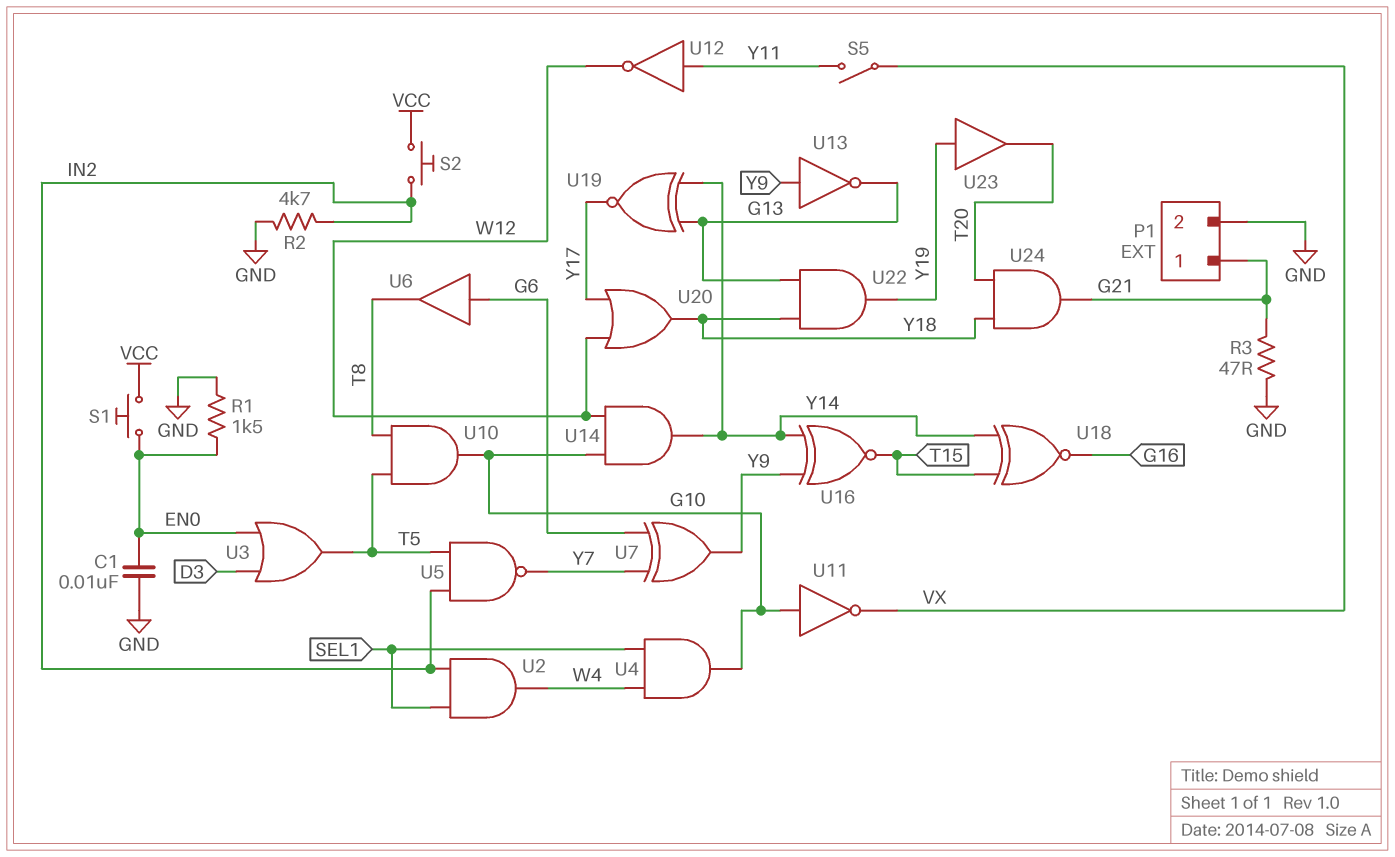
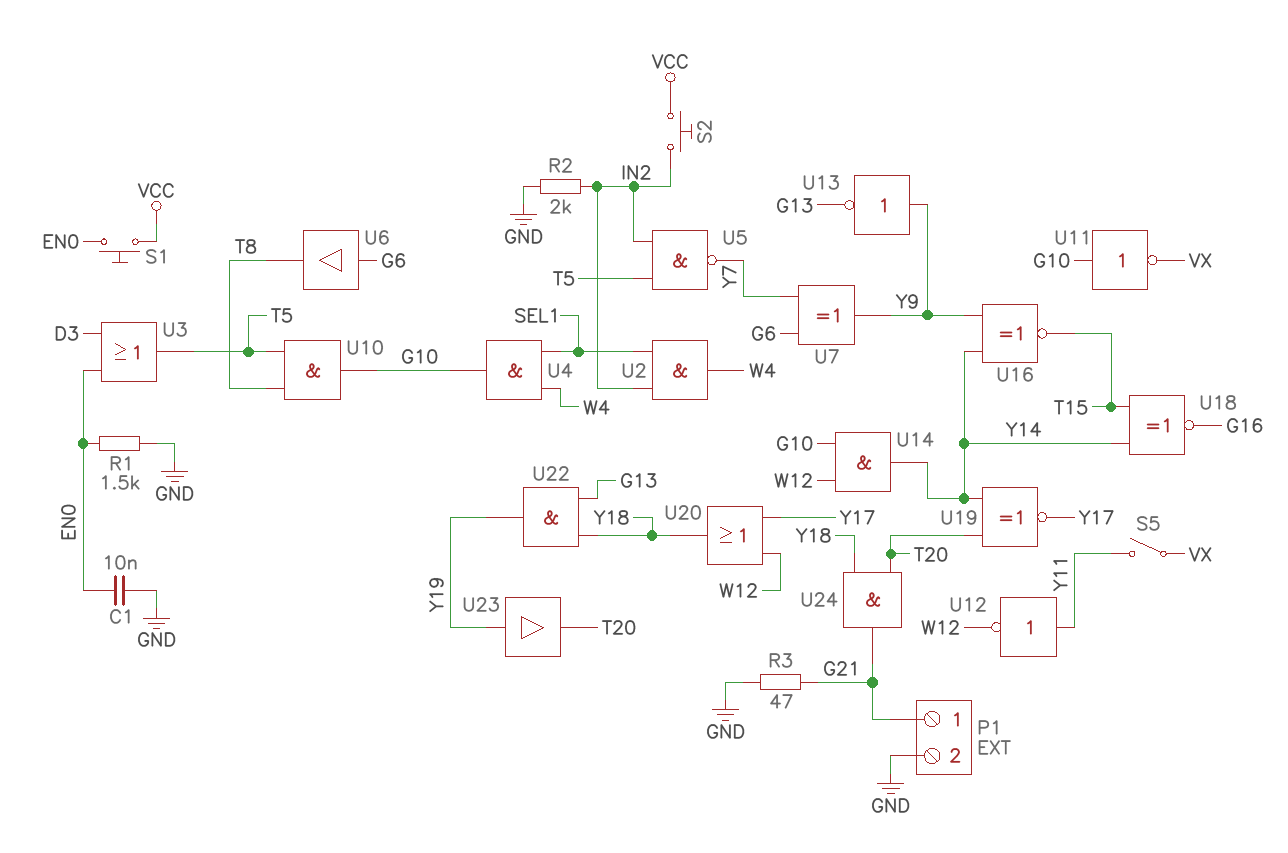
R2: 4.7k (GND, IN2) -> 2k (GND, IN2)
U19: XNOR (in G13, in Y14, out Y17) -> XNOR (in T20, in Y14, out Y17)

